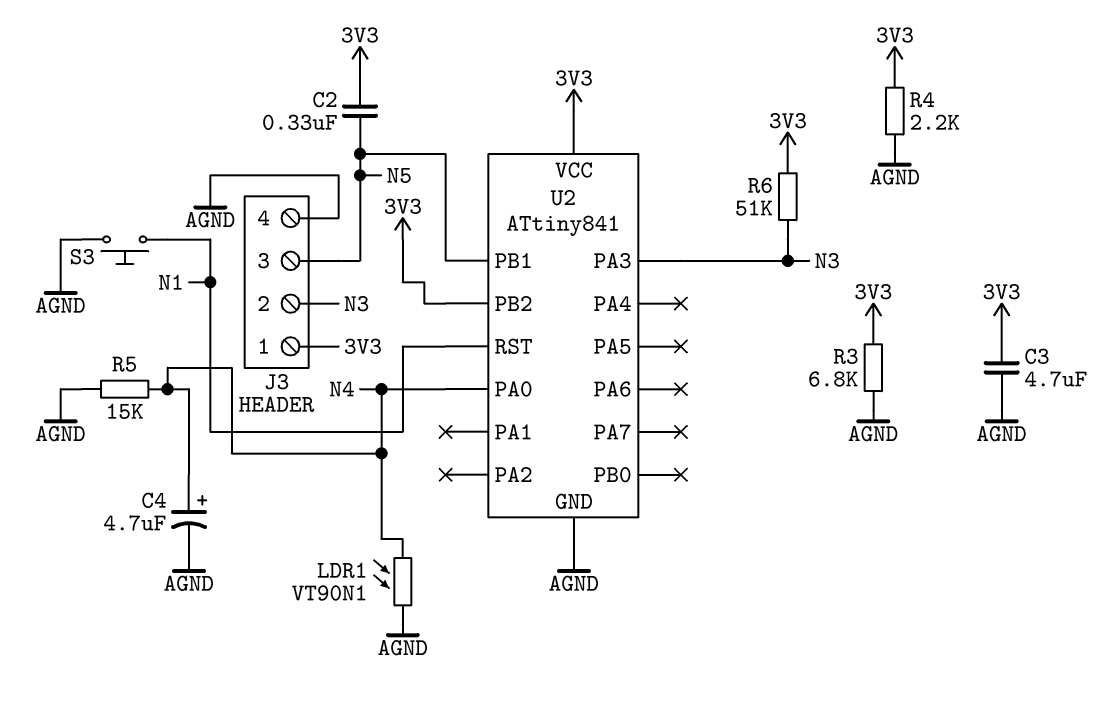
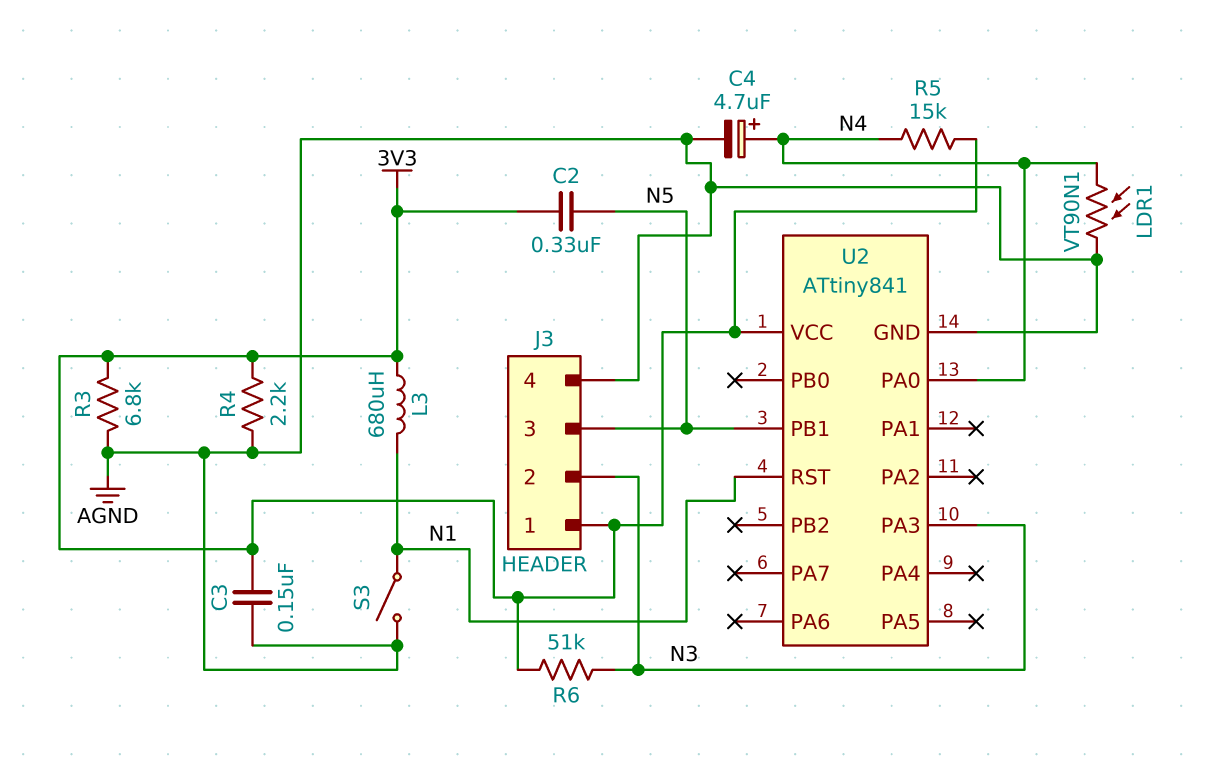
C3: 4.7uF (3V3, AGND) -> 150nF (3V3, AGND)
L3: none -> 680uH (3V3, N1)
R5: 15k (AGND, N4) -> 15k (3V3, N4)
S3: button (AGND, N1) -> switch (AGND, N1)
U2 pin PB2: 3V3 -> none

